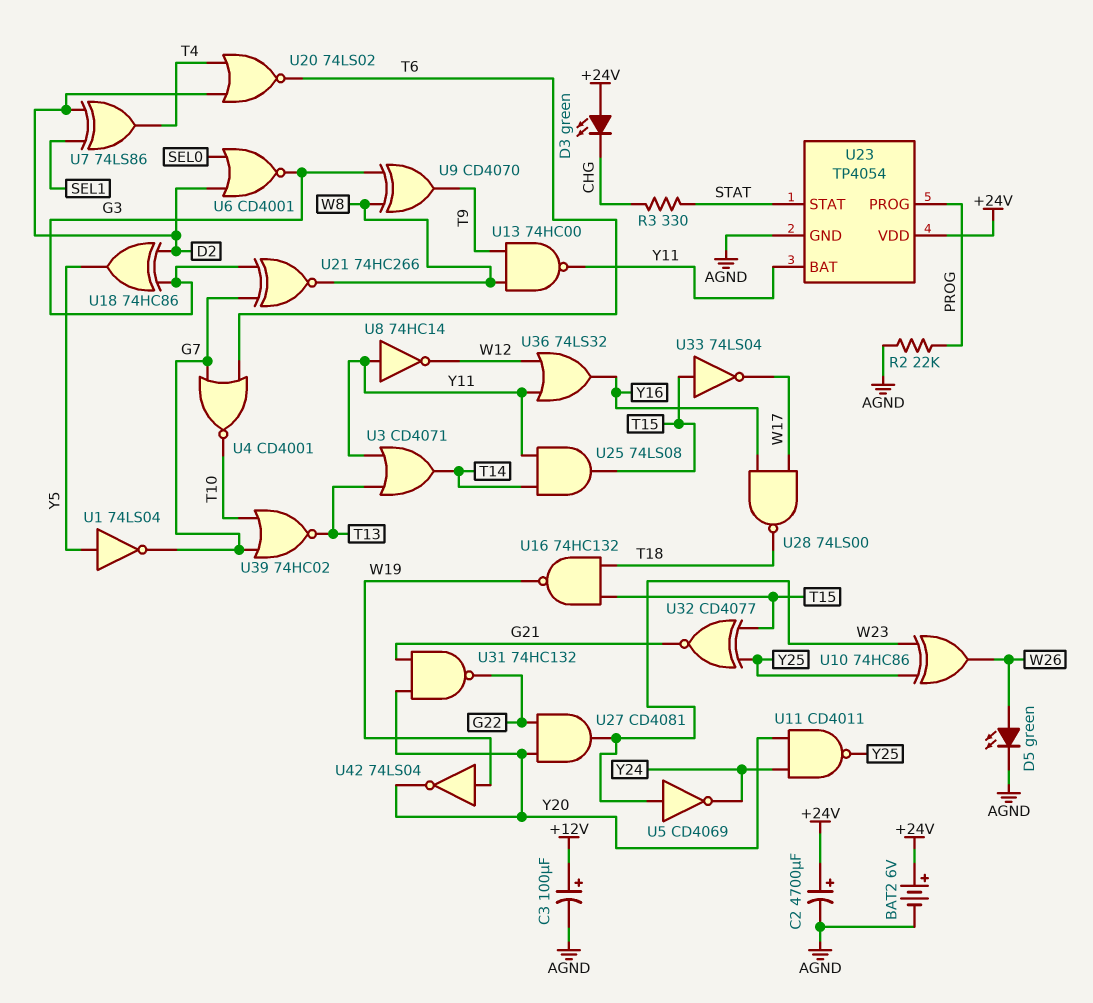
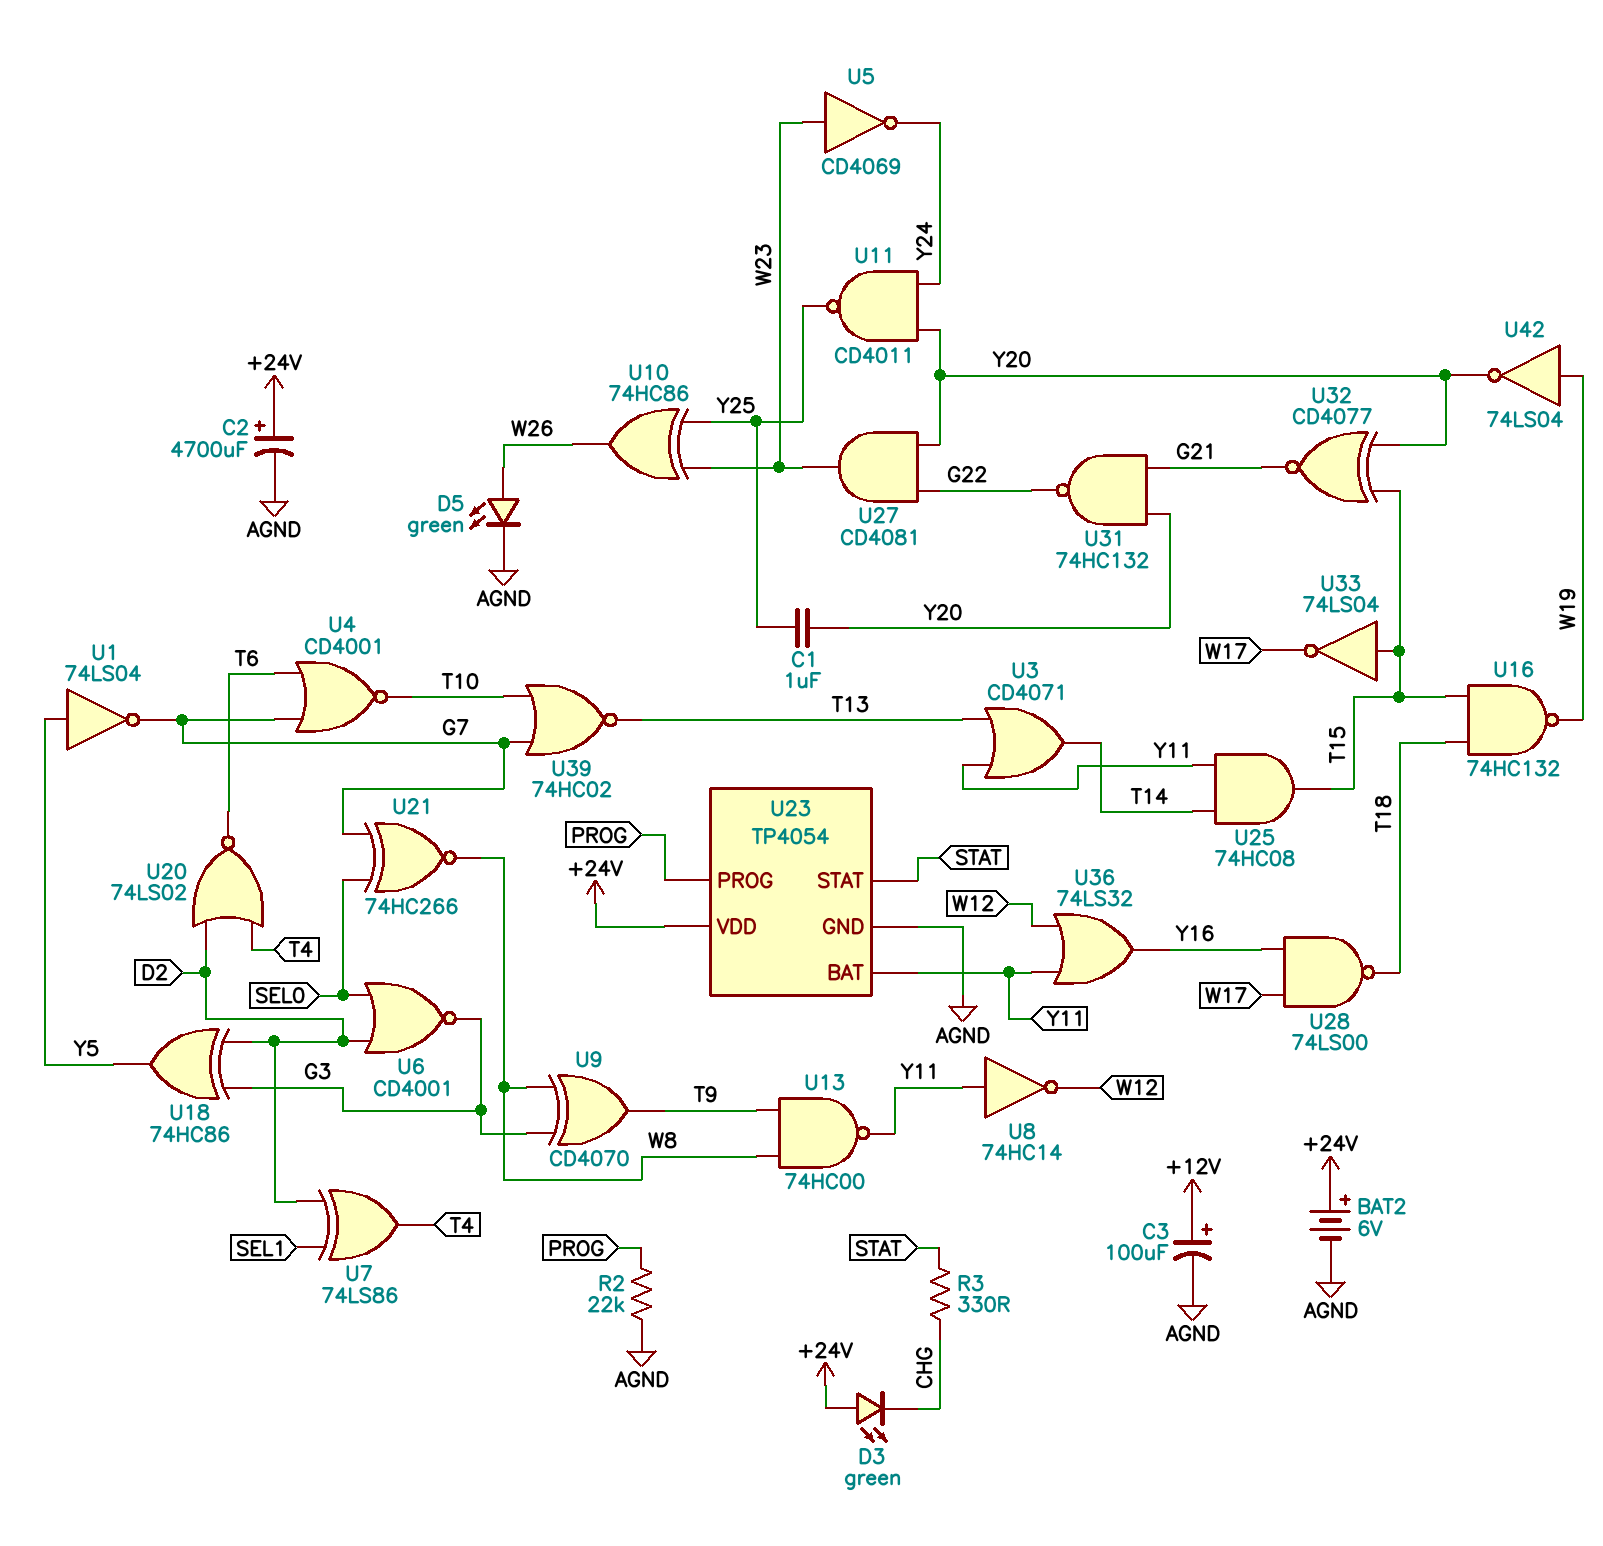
C1: none -> 1uF (Y20, Y25)
U21: XNOR 74HC266 (in G3, in G7, out W8) -> XNOR 74HC266 (in G7, in SEL0, out W8)
U25: AND 74LS08 (in T14, in Y11, out T15) -> AND 74HC08 (in T14, in Y11, out T15)
U32: XNOR CD4077 (in T15, in Y25, out G21) -> XNOR CD4077 (in T15, in Y20, out G21)

